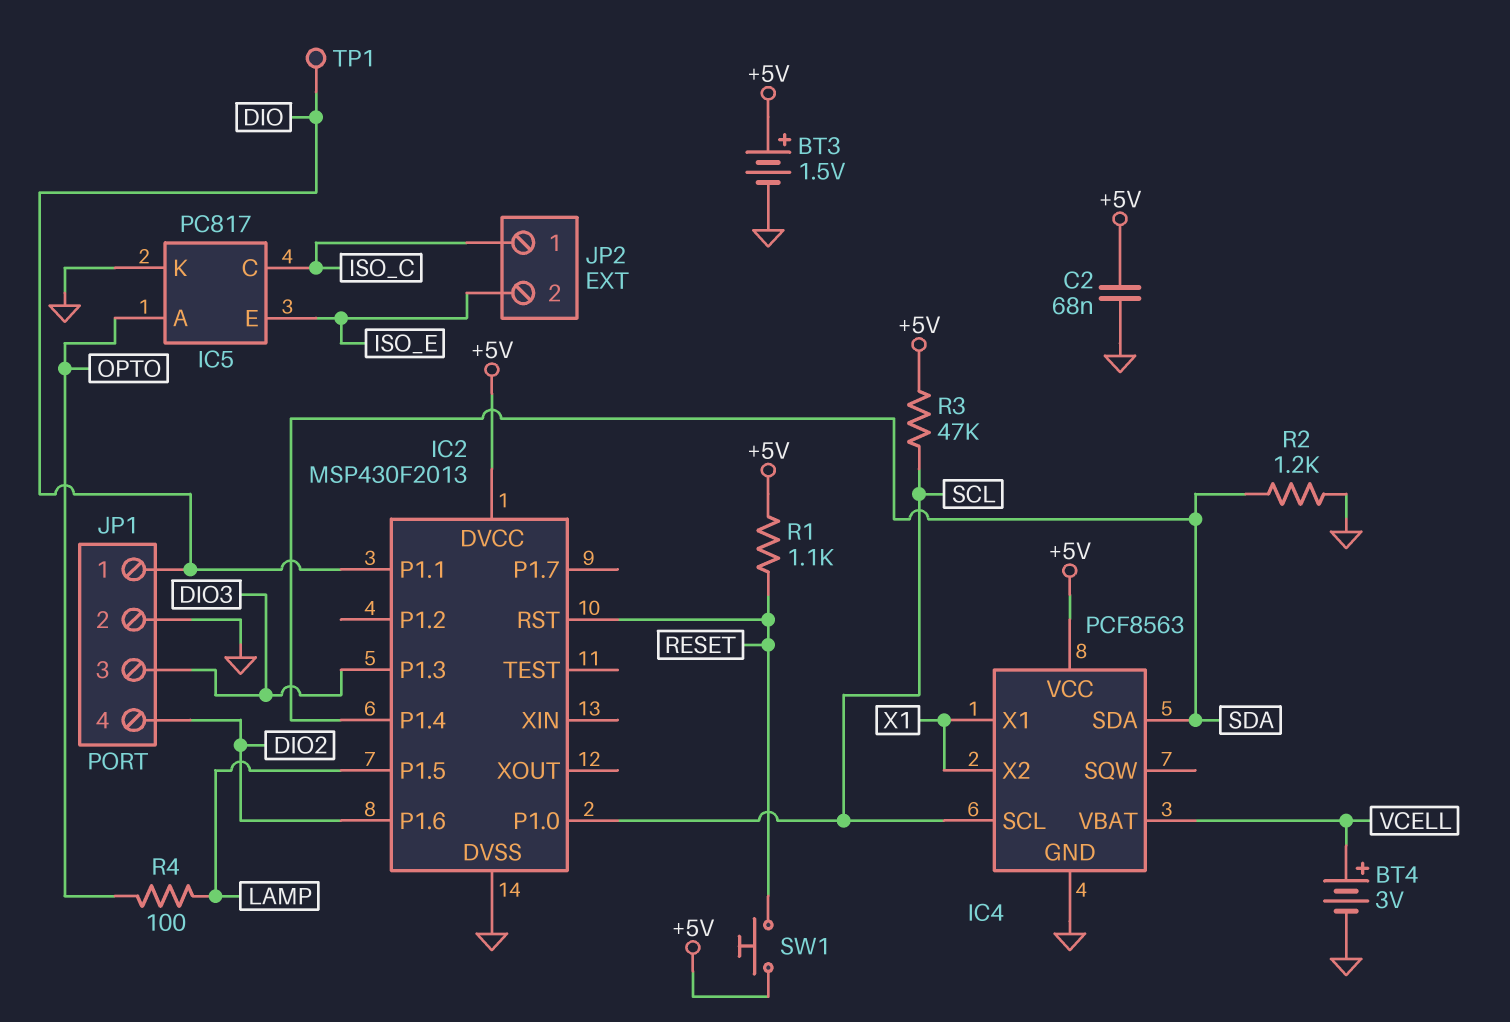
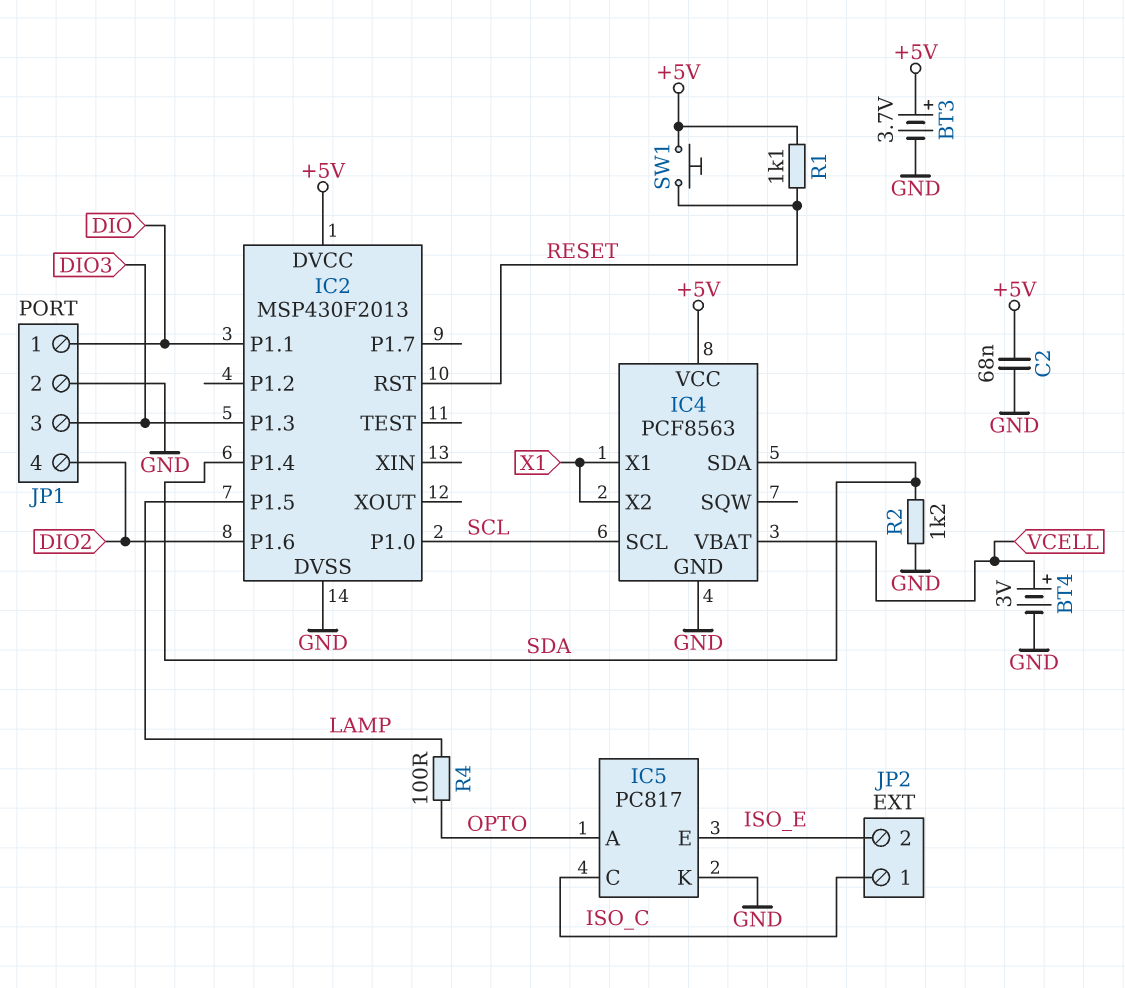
BT3: 1.5V (plus +5V, minus GND) -> 3.7V (plus +5V, minus GND)
R3: 47k (+5V, SCL) -> none
TP1: test point (DIO) -> none

